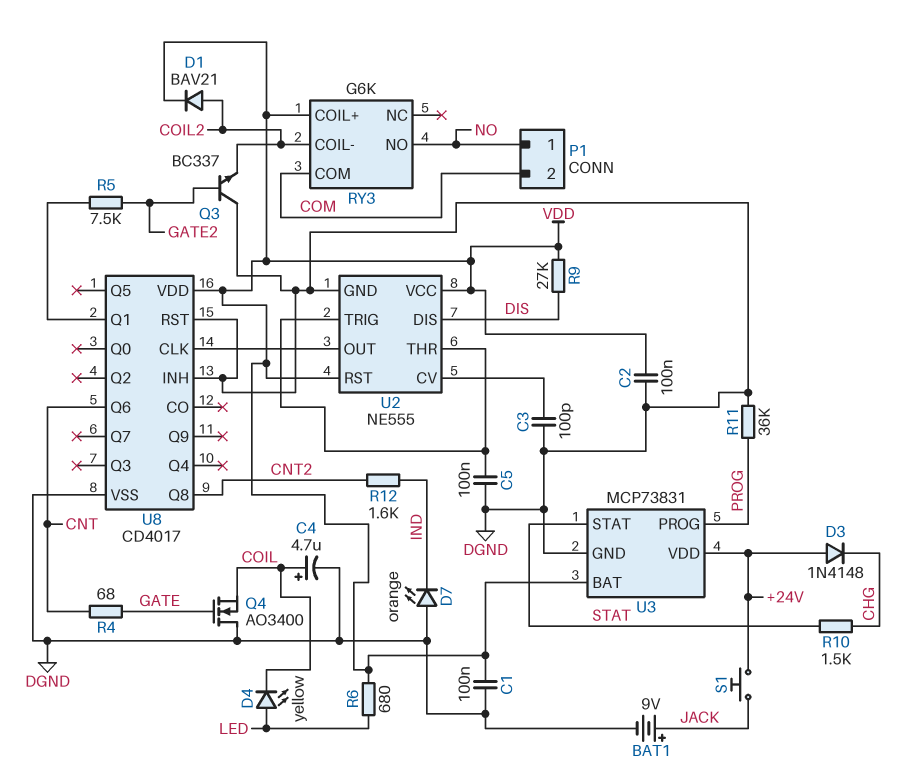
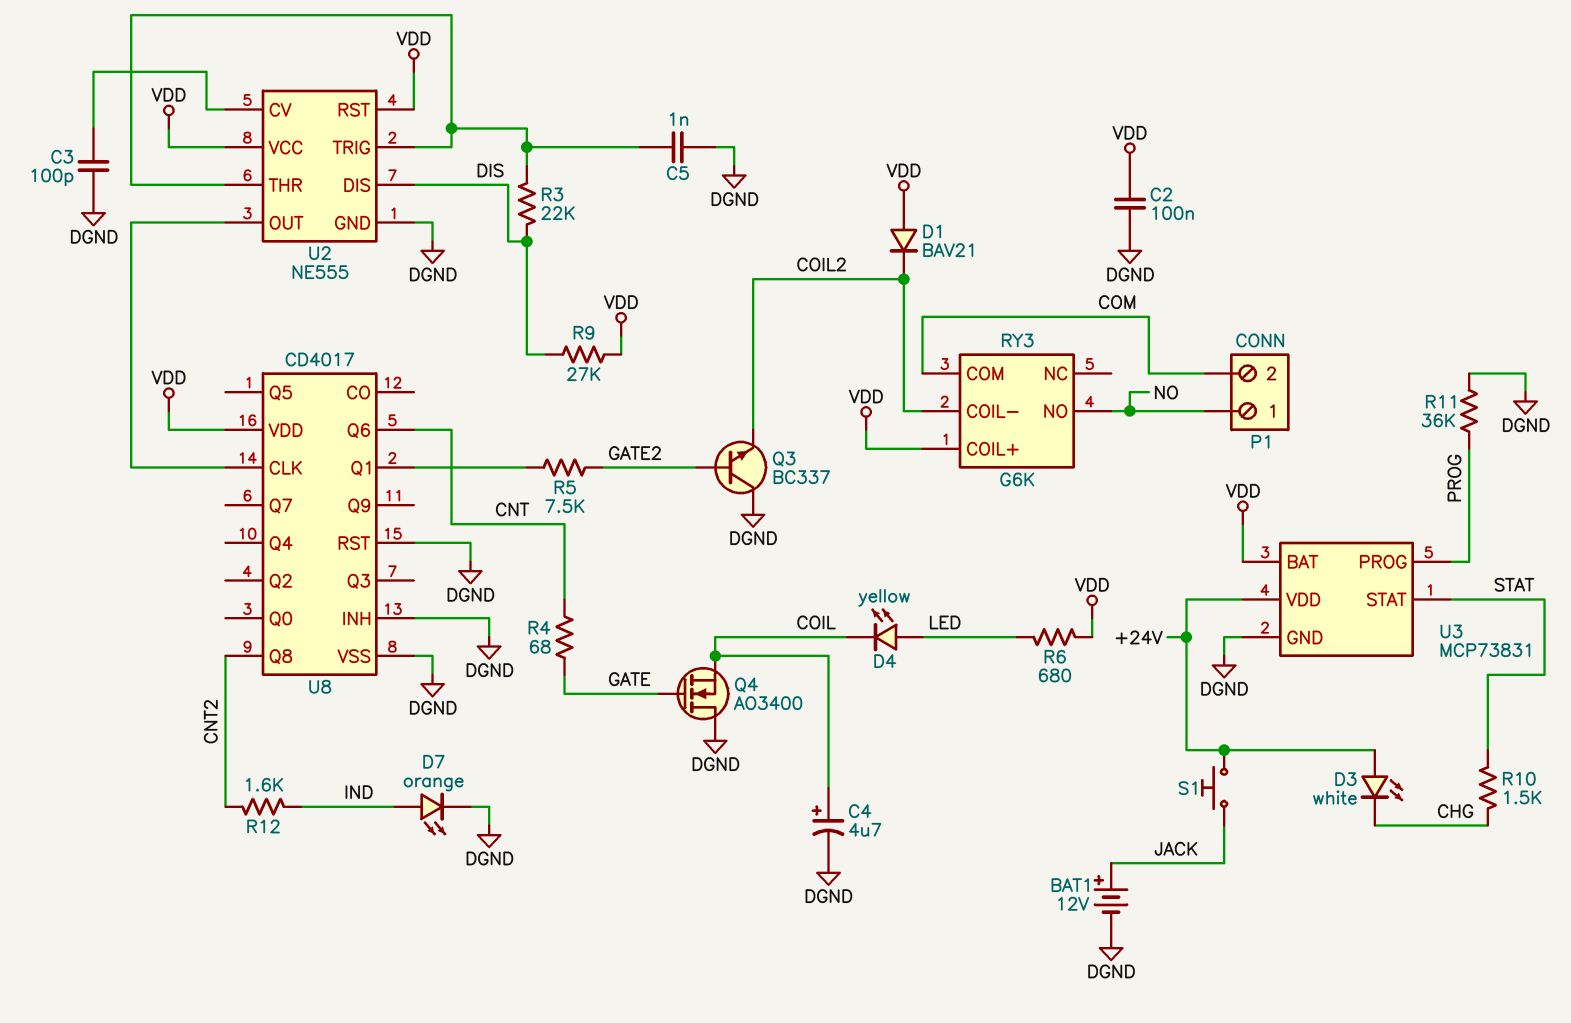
BAT1: 9V (plus JACK, minus DGND) -> 12V (plus JACK, minus DGND)
C1: 100nF (DGND, VDD) -> none
C5: 100nF (DGND, U2/THR) -> 1nF (DGND, U2/THR)
D1: diode BAV21 (A COIL2, K VDD) -> diode BAV21 (A VDD, K COIL2)
D3: diode 1N4148 (A +24V, K CHG) -> LED white (A +24V, K CHG)
D7: LED orange (A DGND, K IND) -> LED orange (A IND, K DGND)
R3: none -> 22k (DIS, U2/THR)

